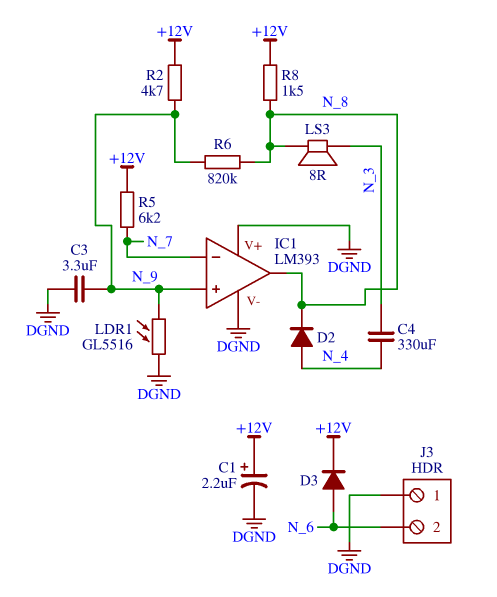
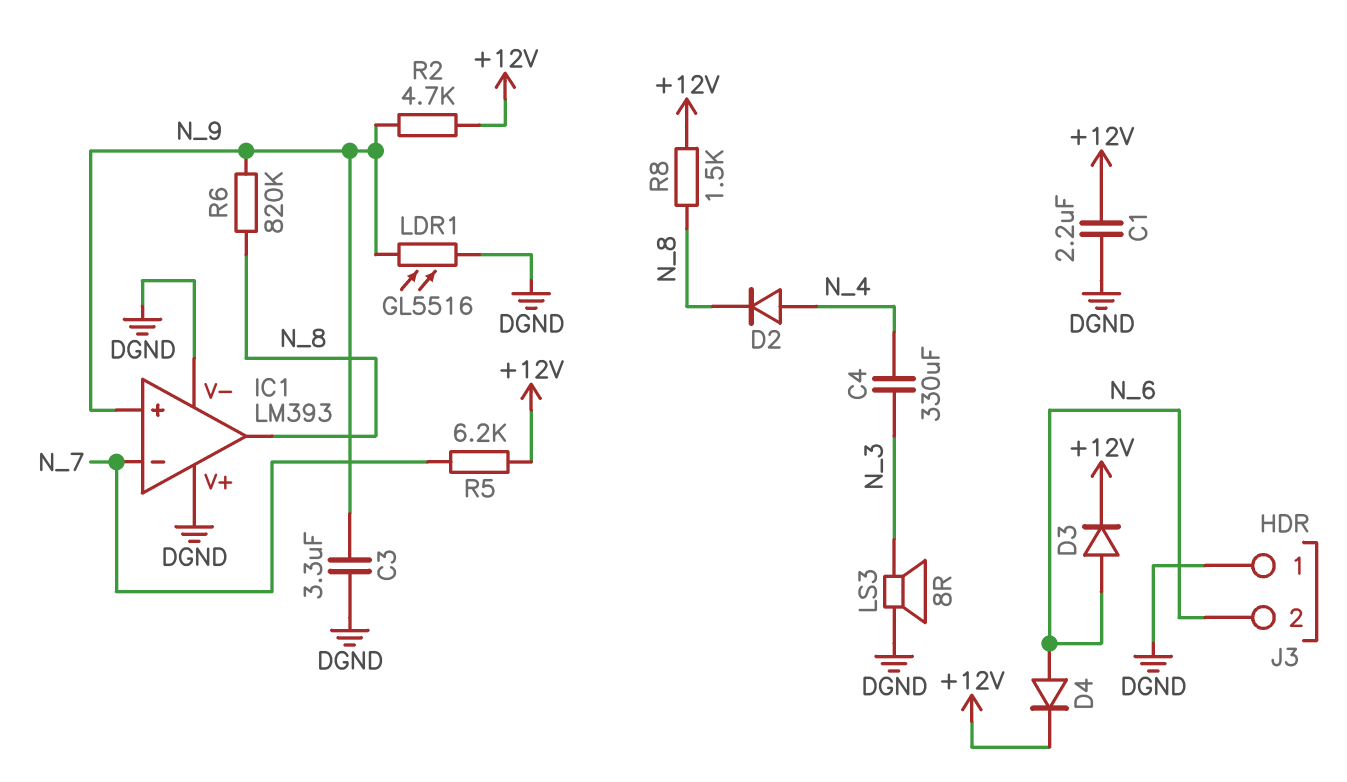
C1: 2.2uF (plus +12V, minus DGND) -> 2.2uF (+12V, DGND)
D4: none -> diode (A N_6, K +12V)
LS3: speaker 8R (N_3, N_8) -> speaker 8R (DGND, N_3)

